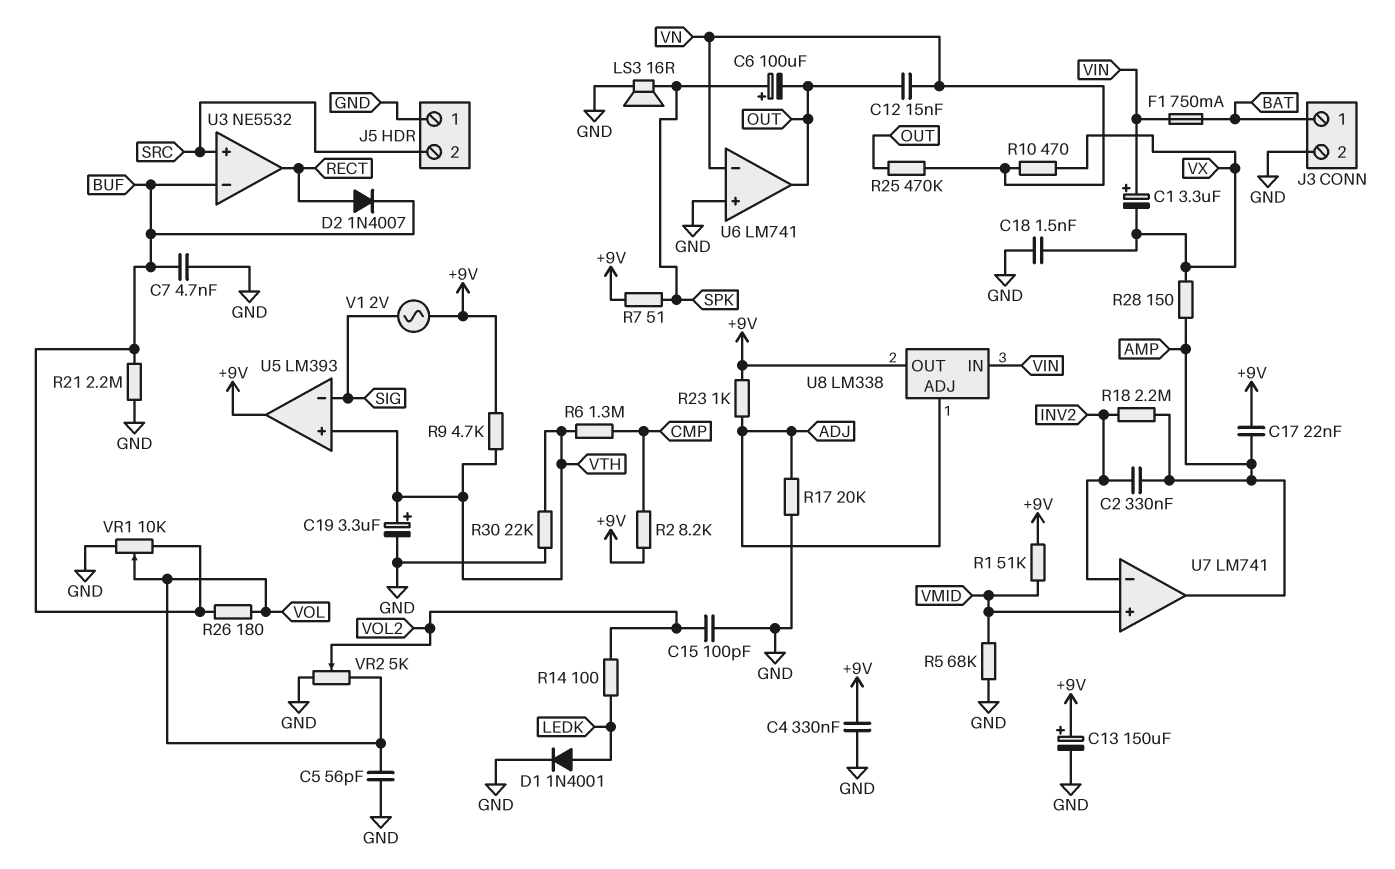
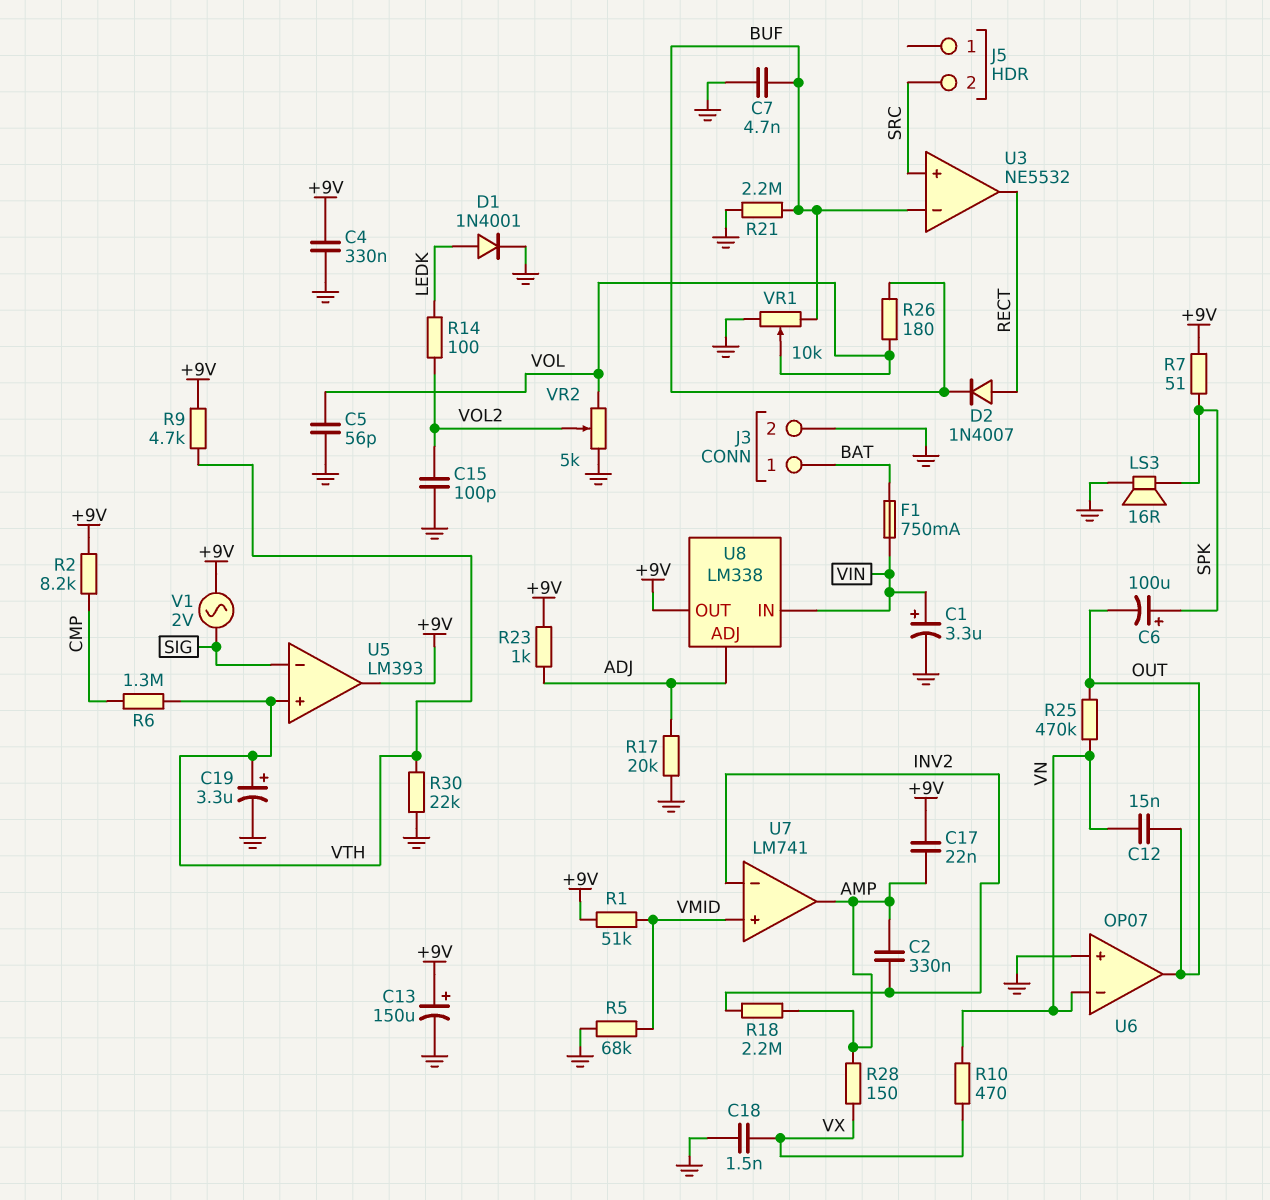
C1: 3.3uF (plus VIN, minus VX) -> 3.3uF (plus VIN, minus GND)
J5 pin 1: GND -> none
U6: LM741 -> OP07

